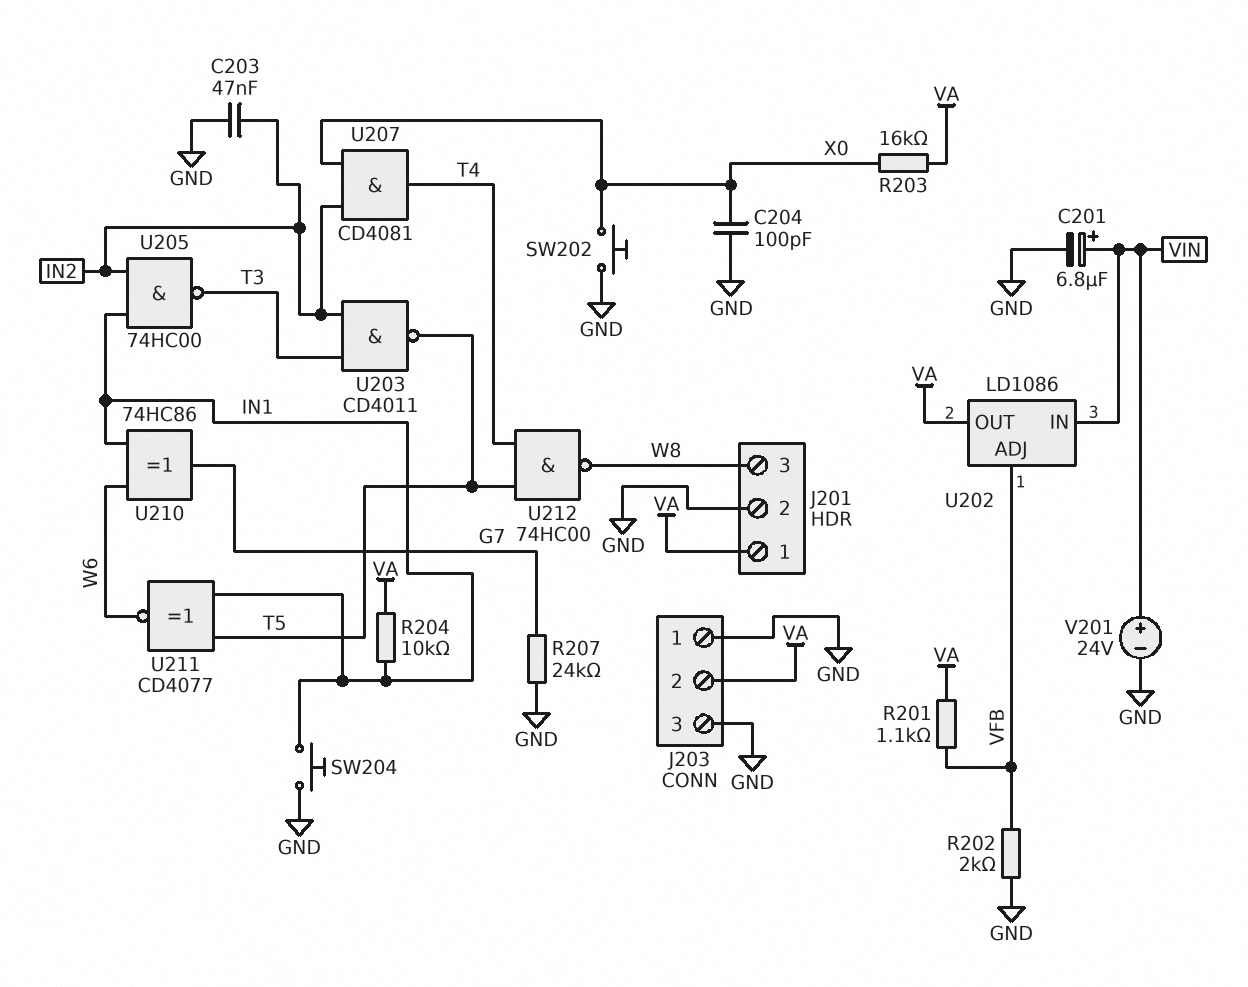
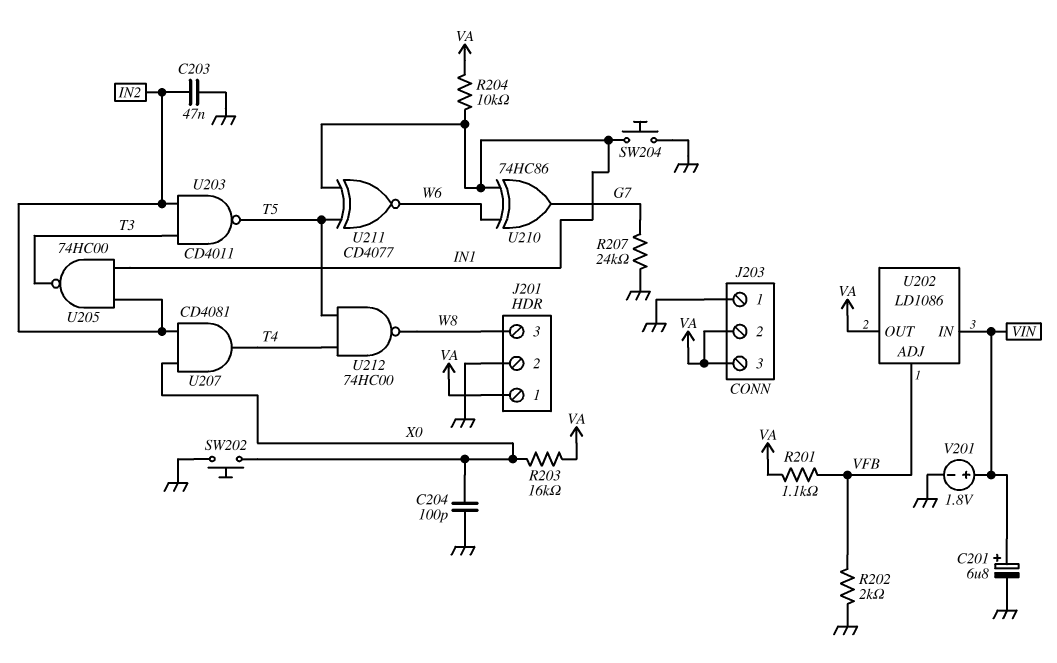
J203 pin 3: GND -> VA
V201: 24V (plus VIN, minus GND) -> 1.8V (plus VIN, minus GND)

